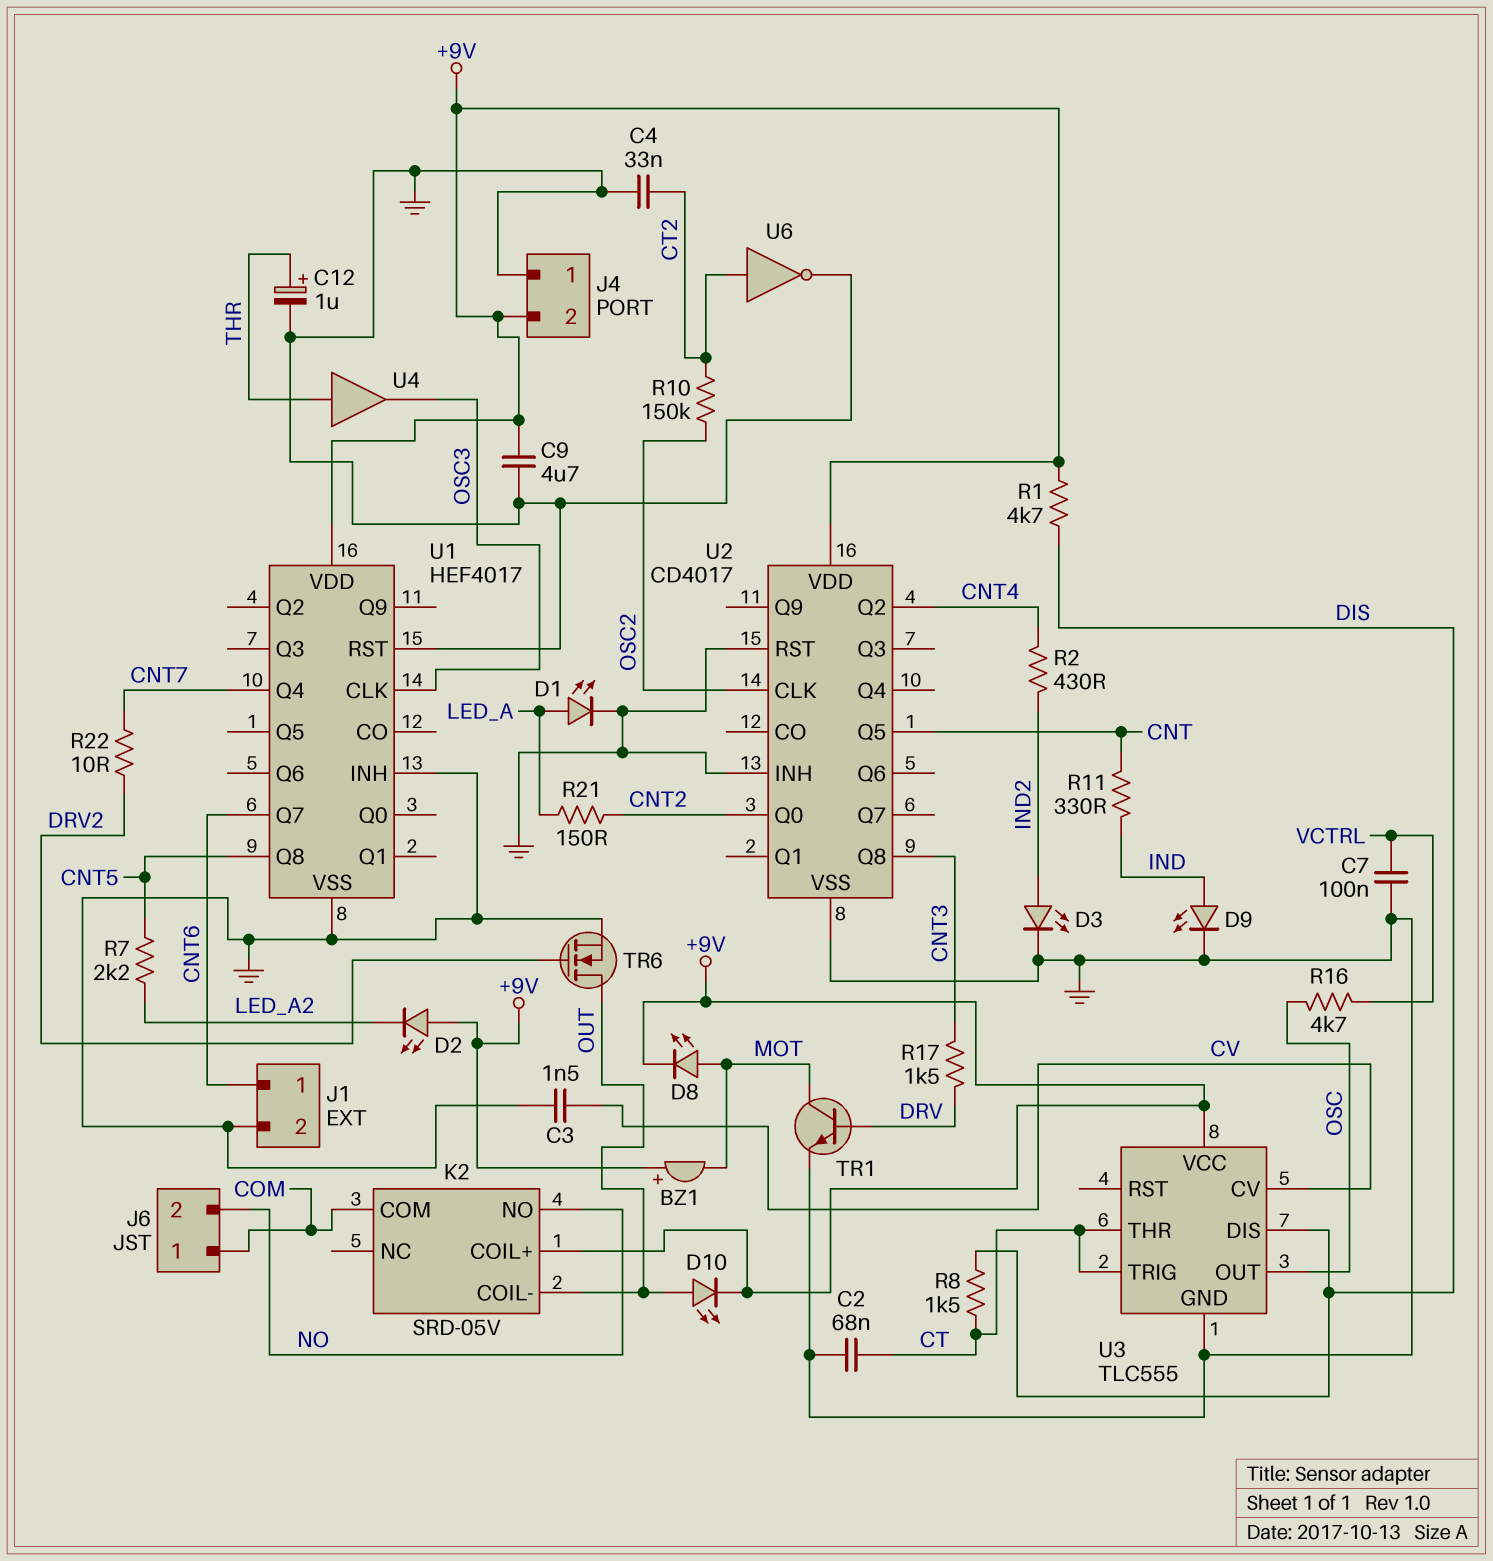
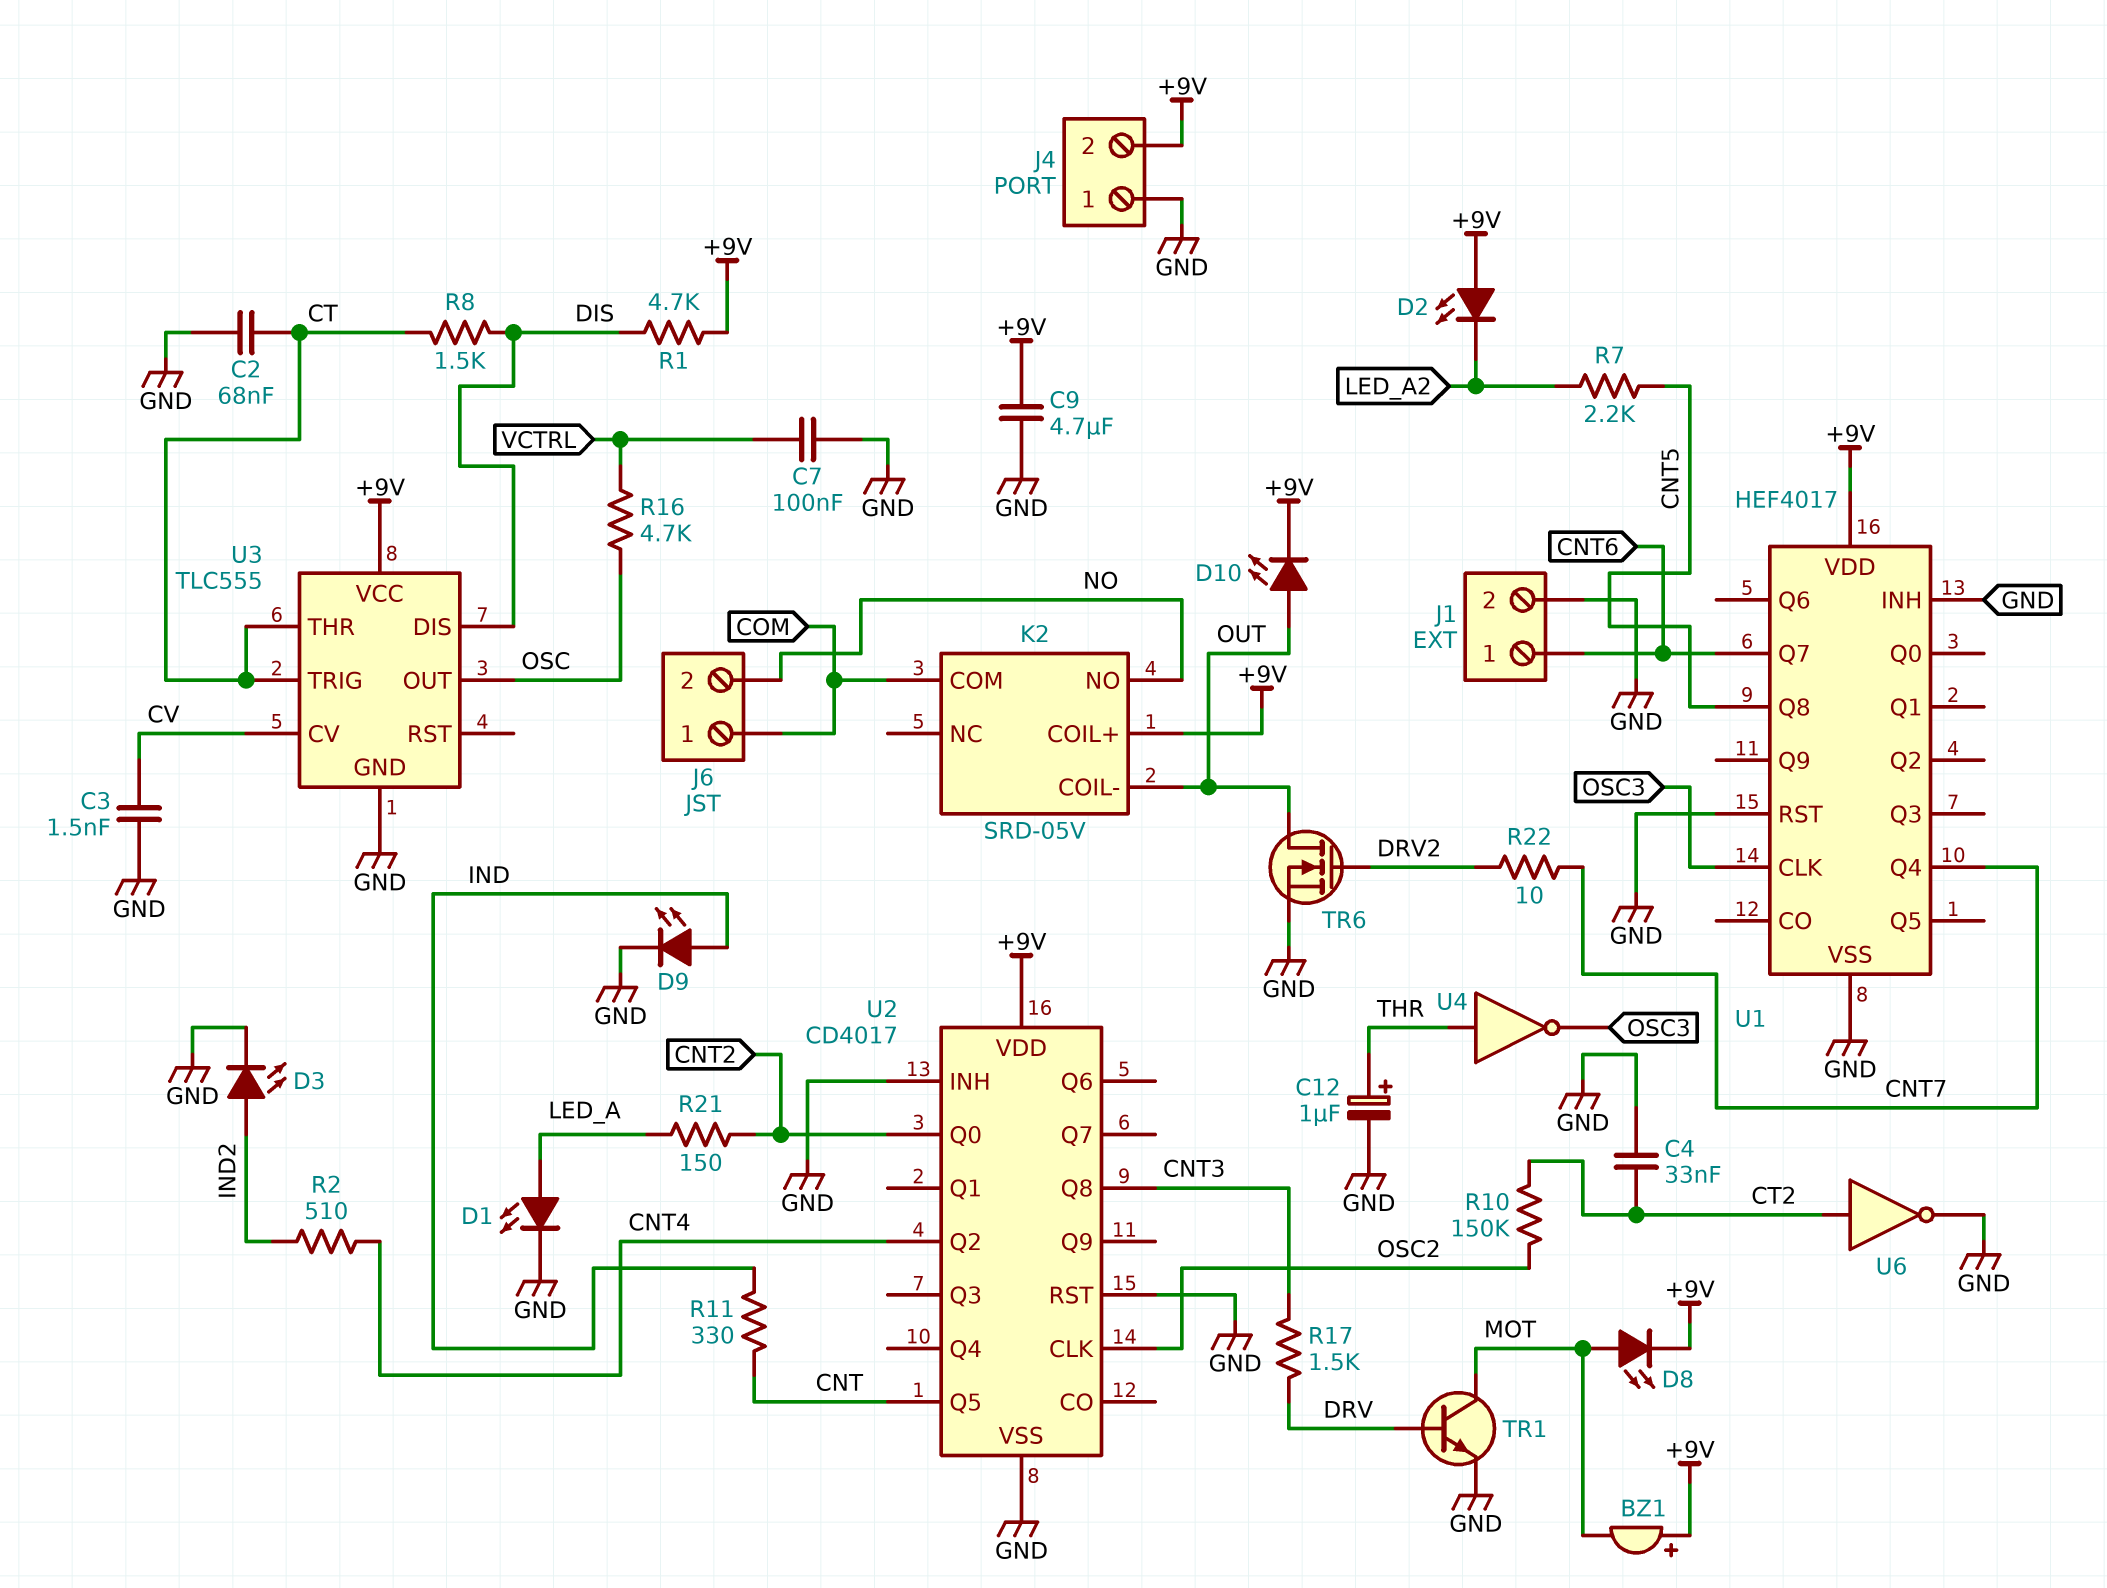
R2: 430 (CNT4, IND2) -> 510 (CNT4, IND2)
U4: buffer (in THR, out OSC3) -> NOT (in THR, out OSC3)

